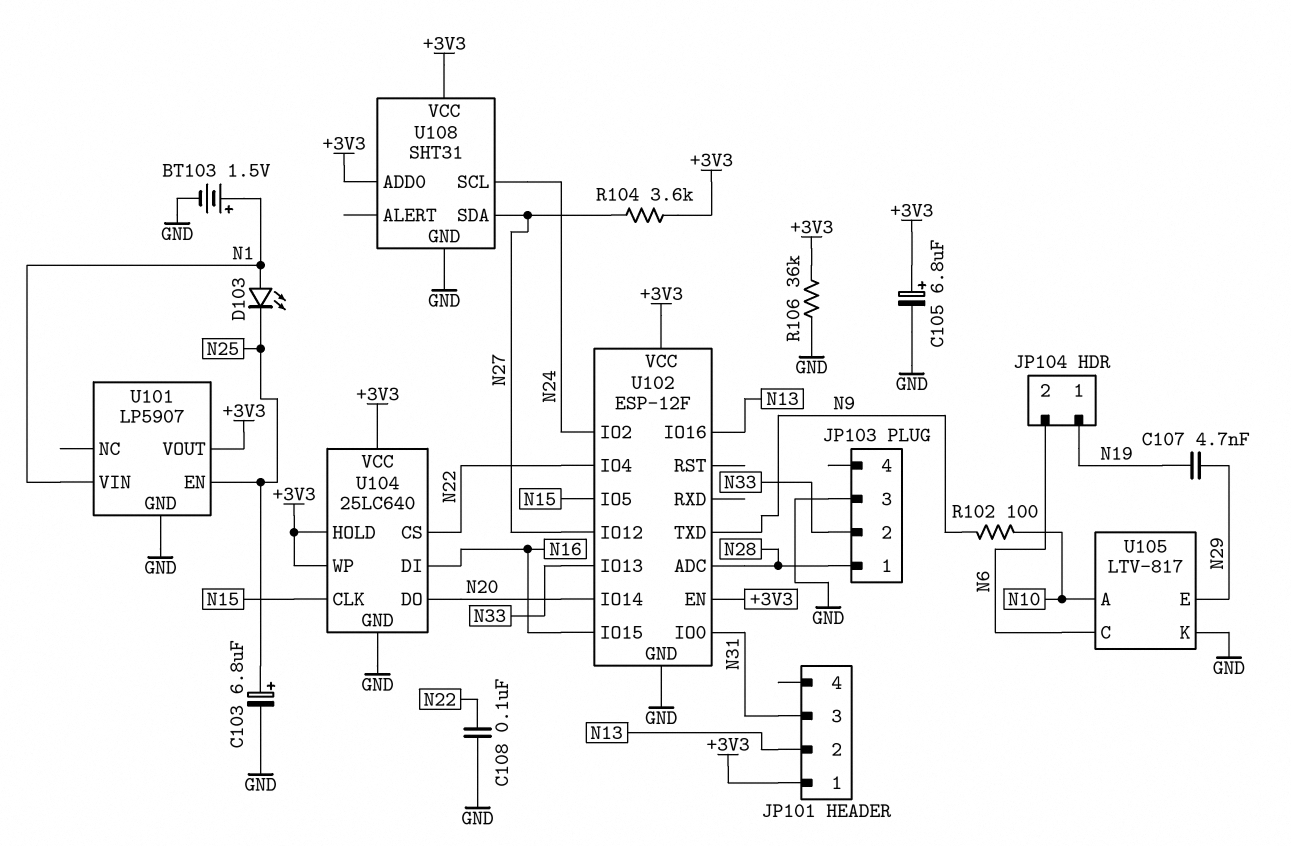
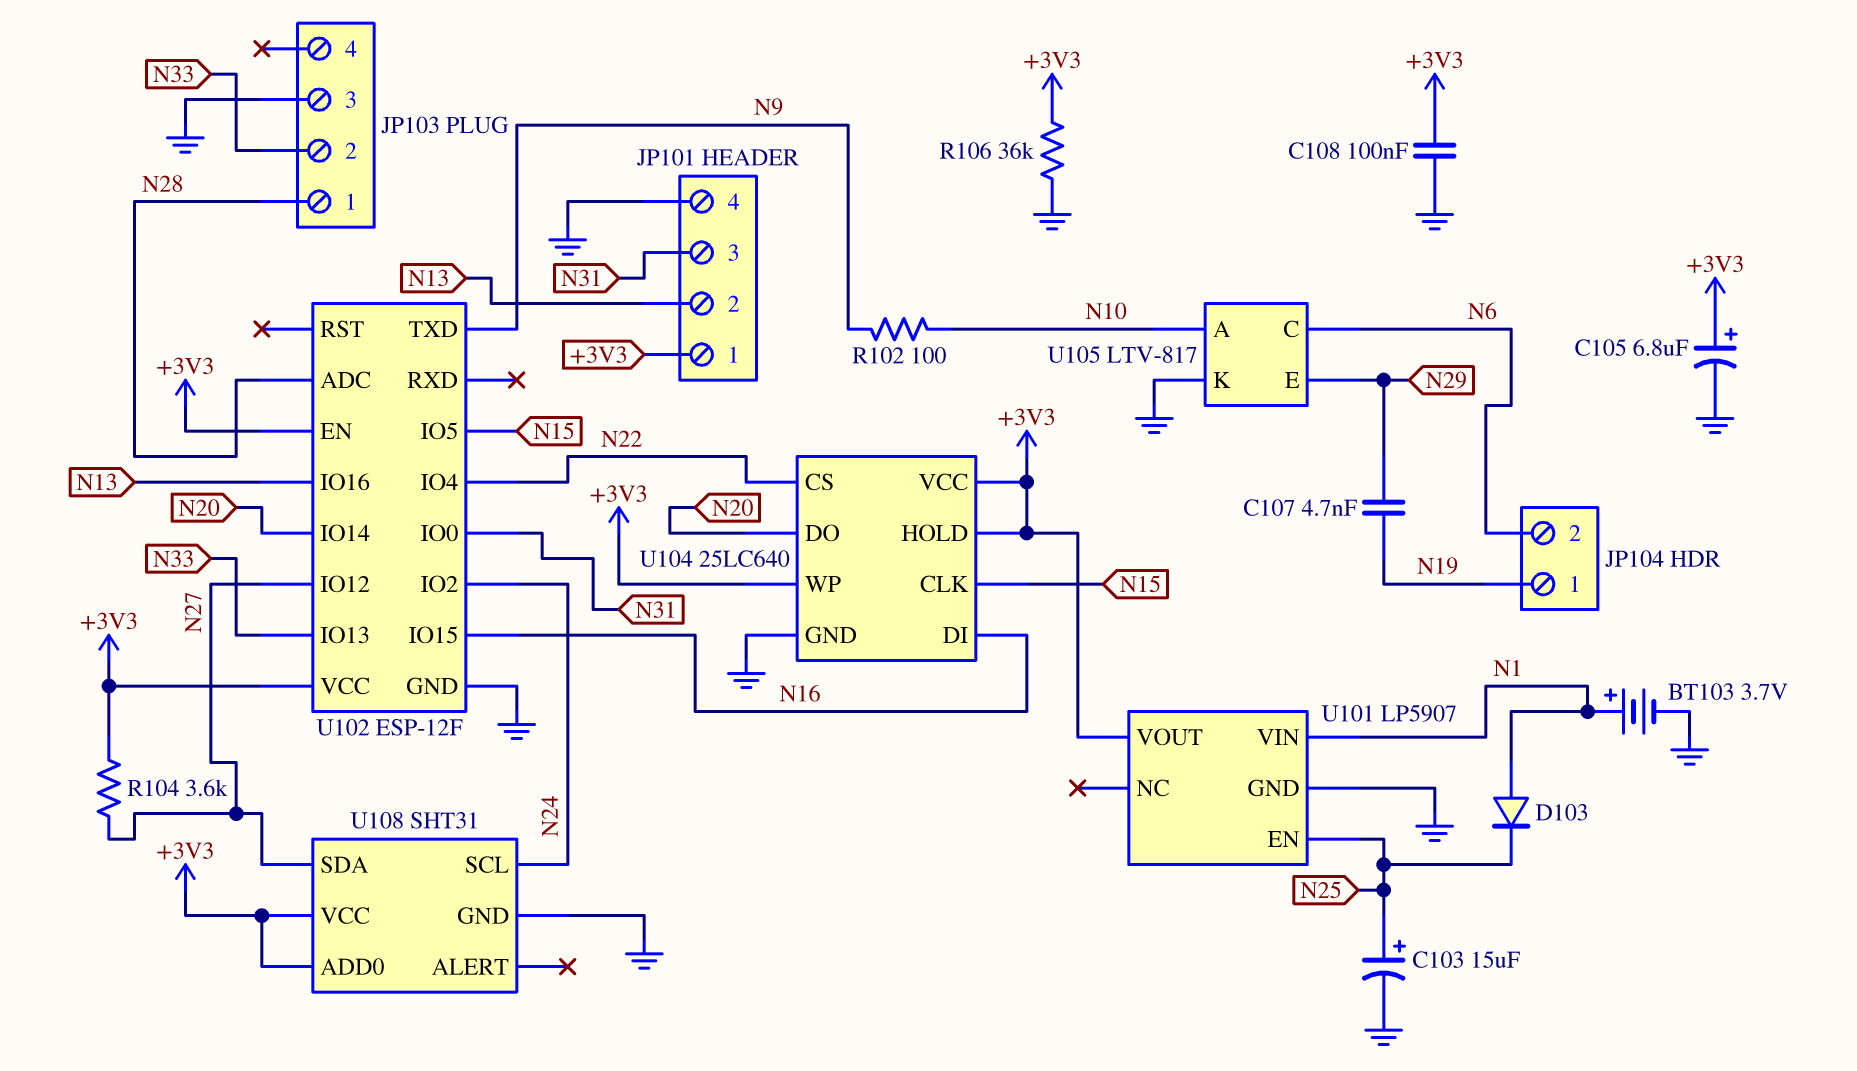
BT103: 1.5V (plus N1, minus GND) -> 3.7V (plus N1, minus GND)
C103: 6.8uF (plus N25, minus GND) -> 15uF (plus N25, minus GND)
C108: 100nF (GND, N22) -> 100nF (+3V3, GND)
D103: LED (A N1, K N25) -> diode (A N1, K N25)
JP101 pin 4: none -> GND

